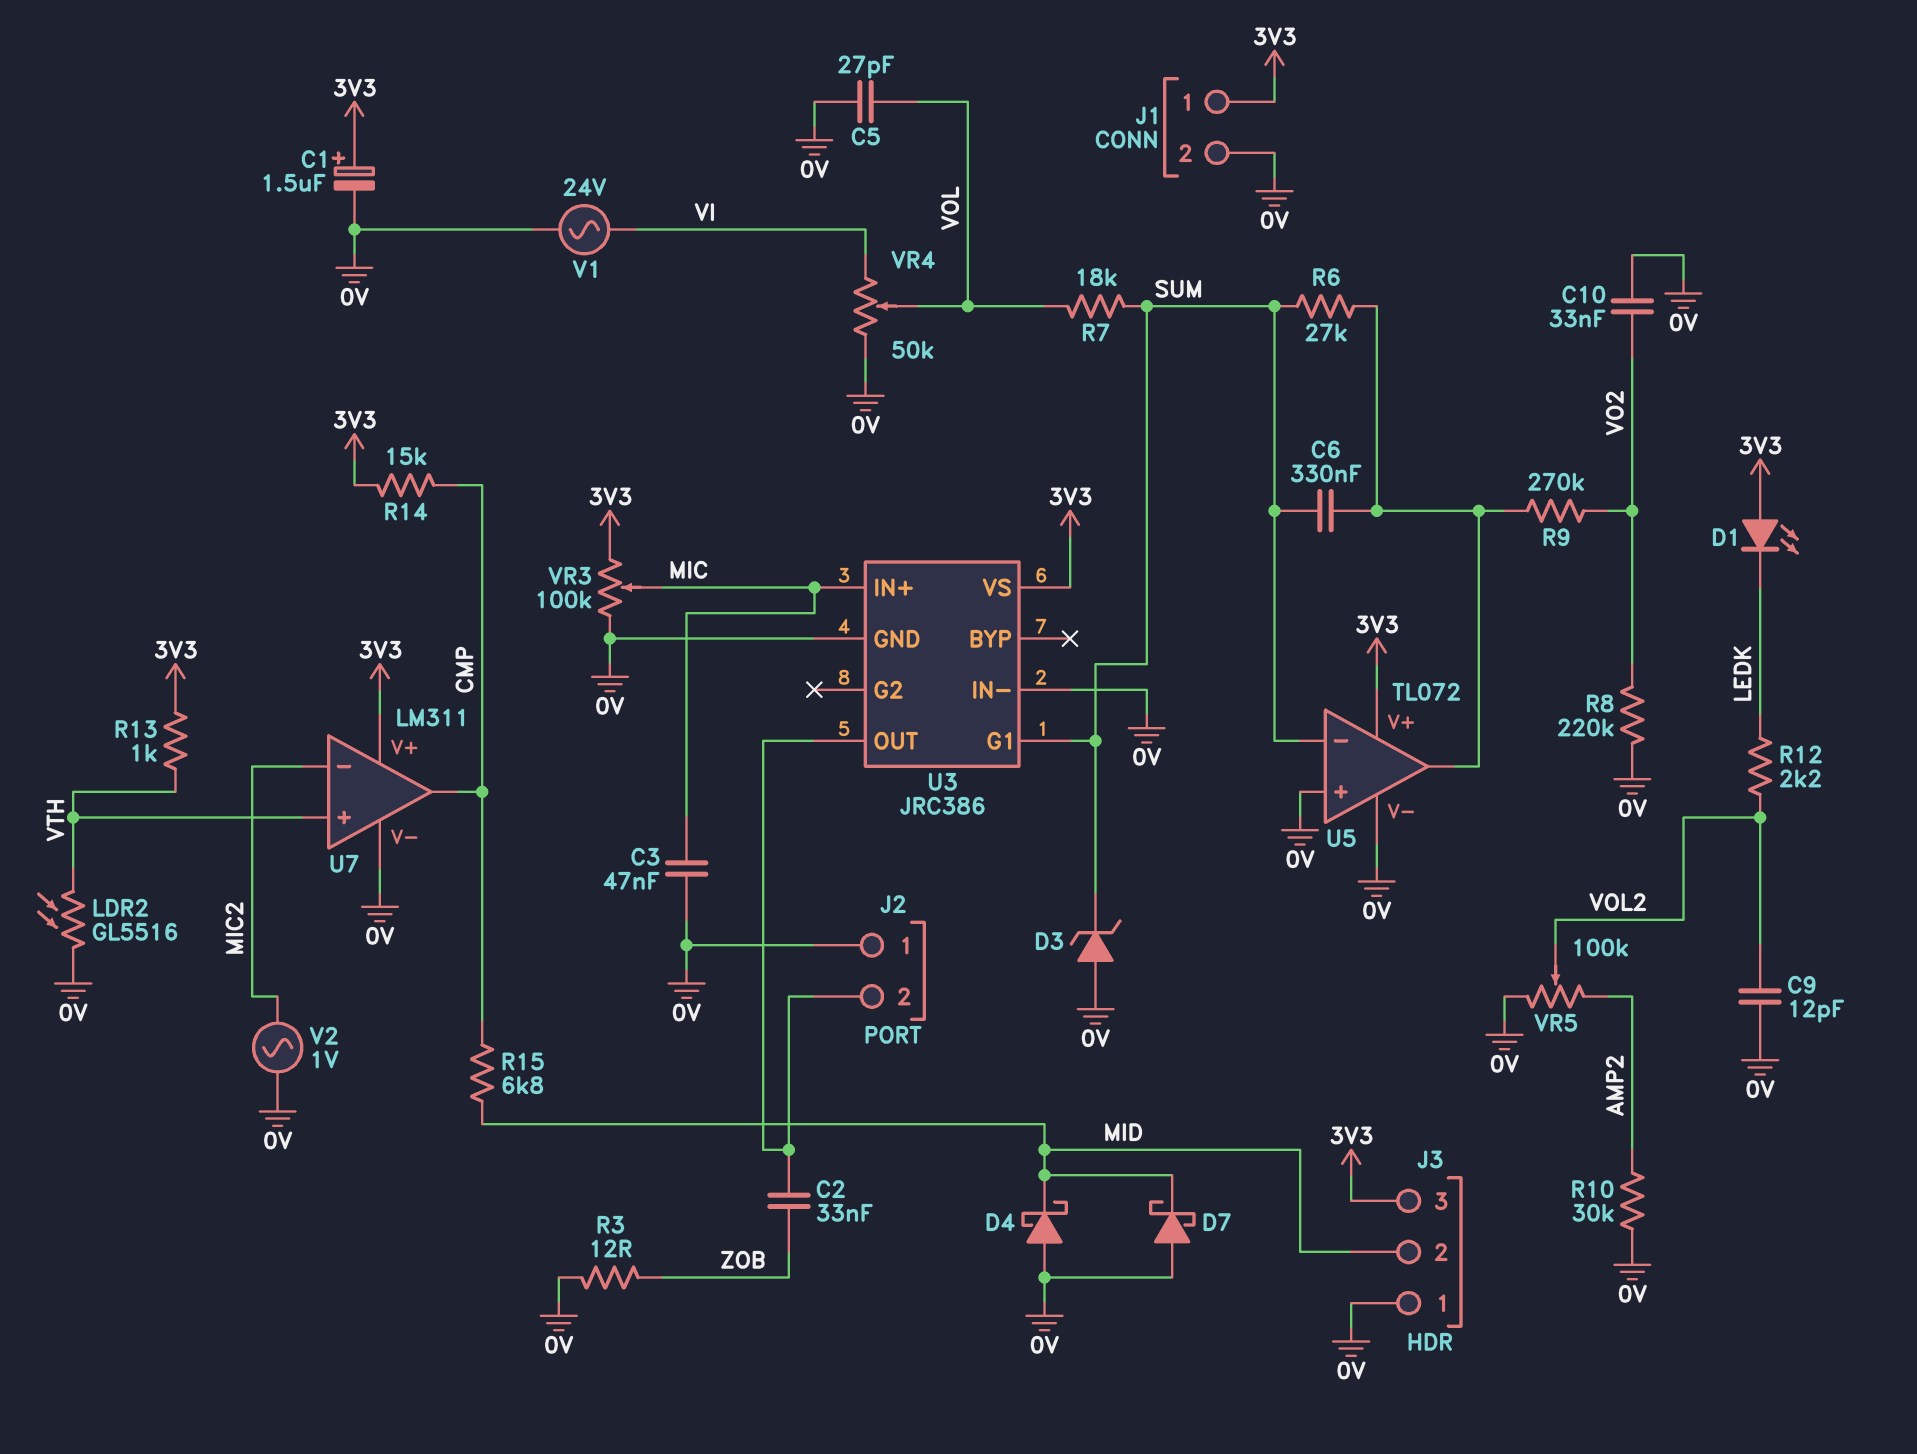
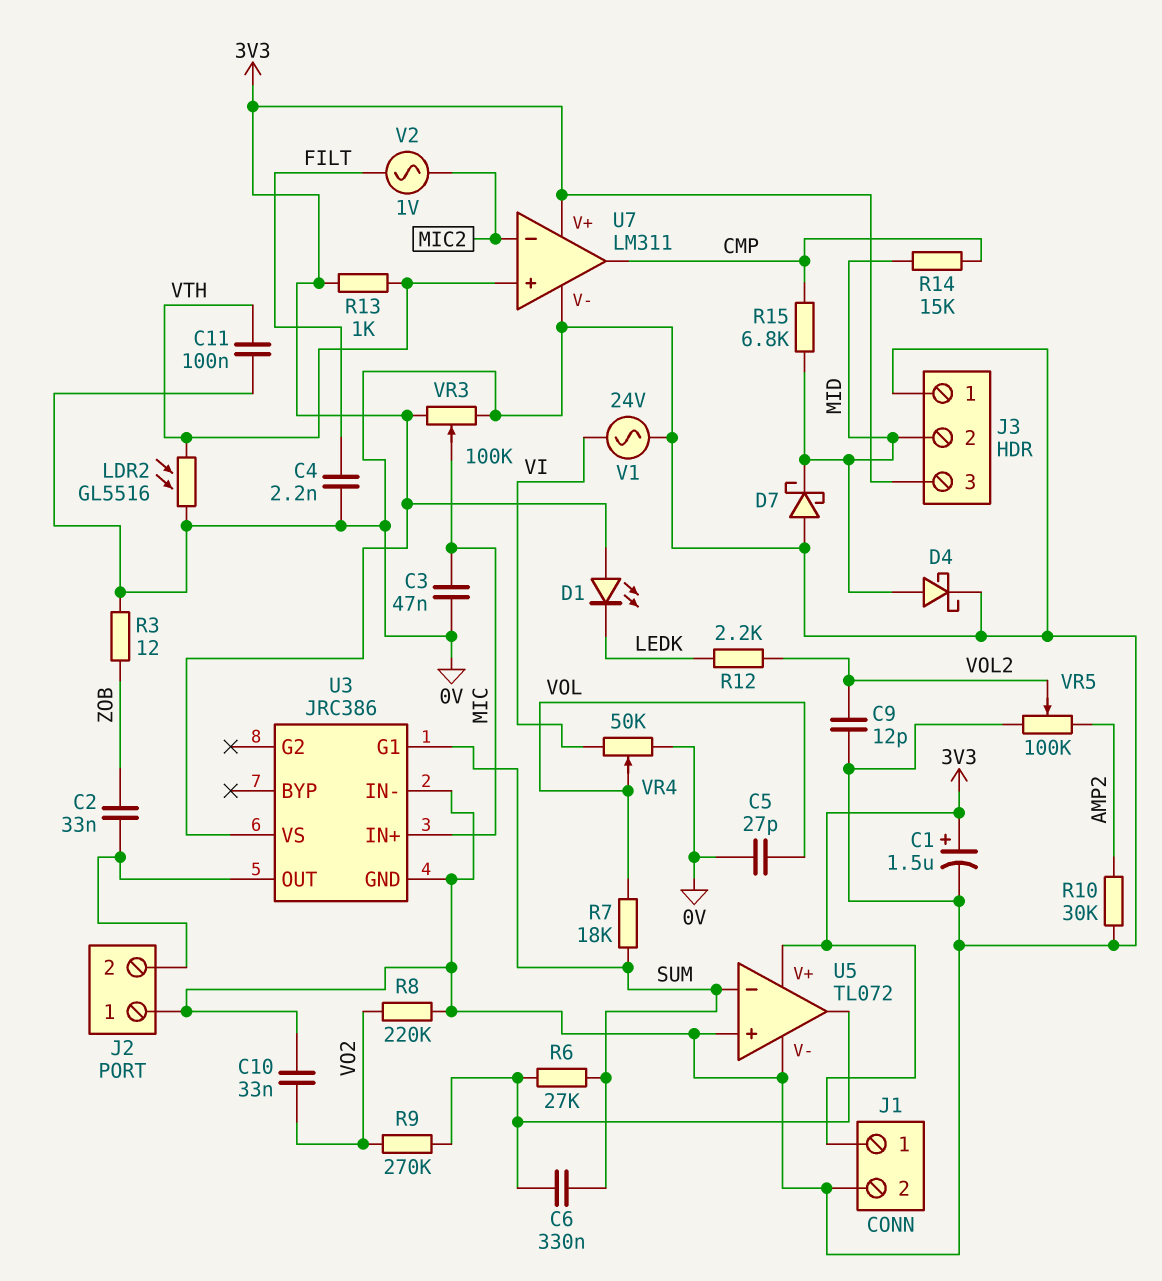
C4: none -> 2.2nF (0V, FILT)
C11: none -> 100nF (0V, VTH)
D3: zener (A 0V, K SUM) -> none
D4: schottky (A 0V, K MID) -> schottky (A MID, K 0V)
R14: 15k (3V3, CMP) -> 15k (CMP, MID)
V2: AC 1V (0V, MIC2) -> AC 1V (FILT, MIC2)

